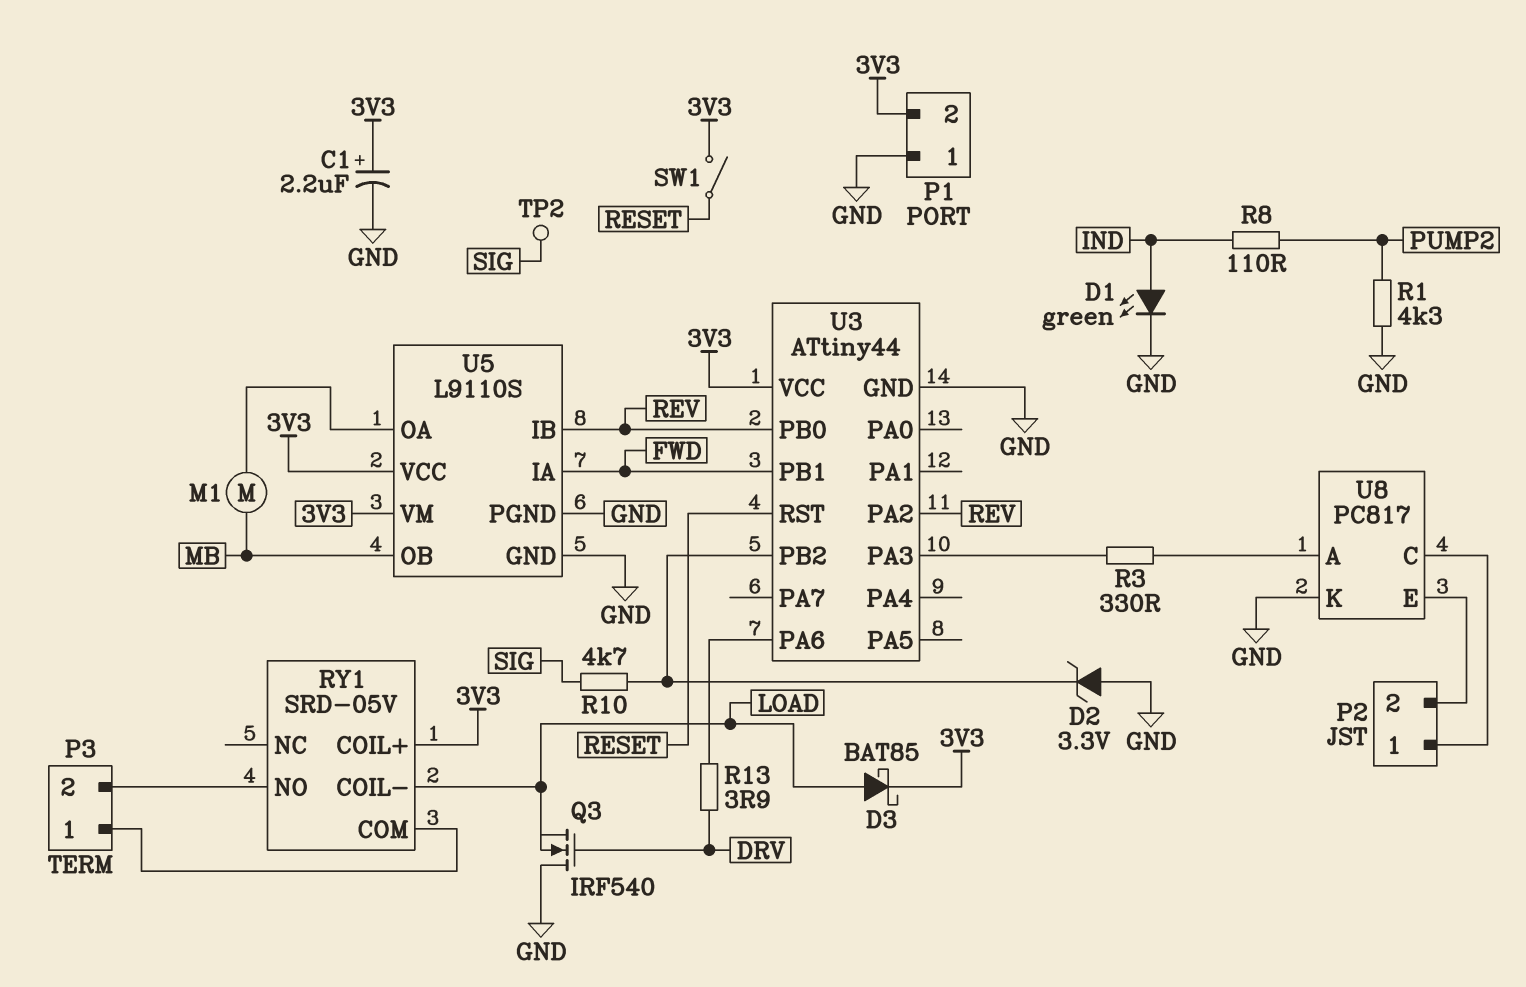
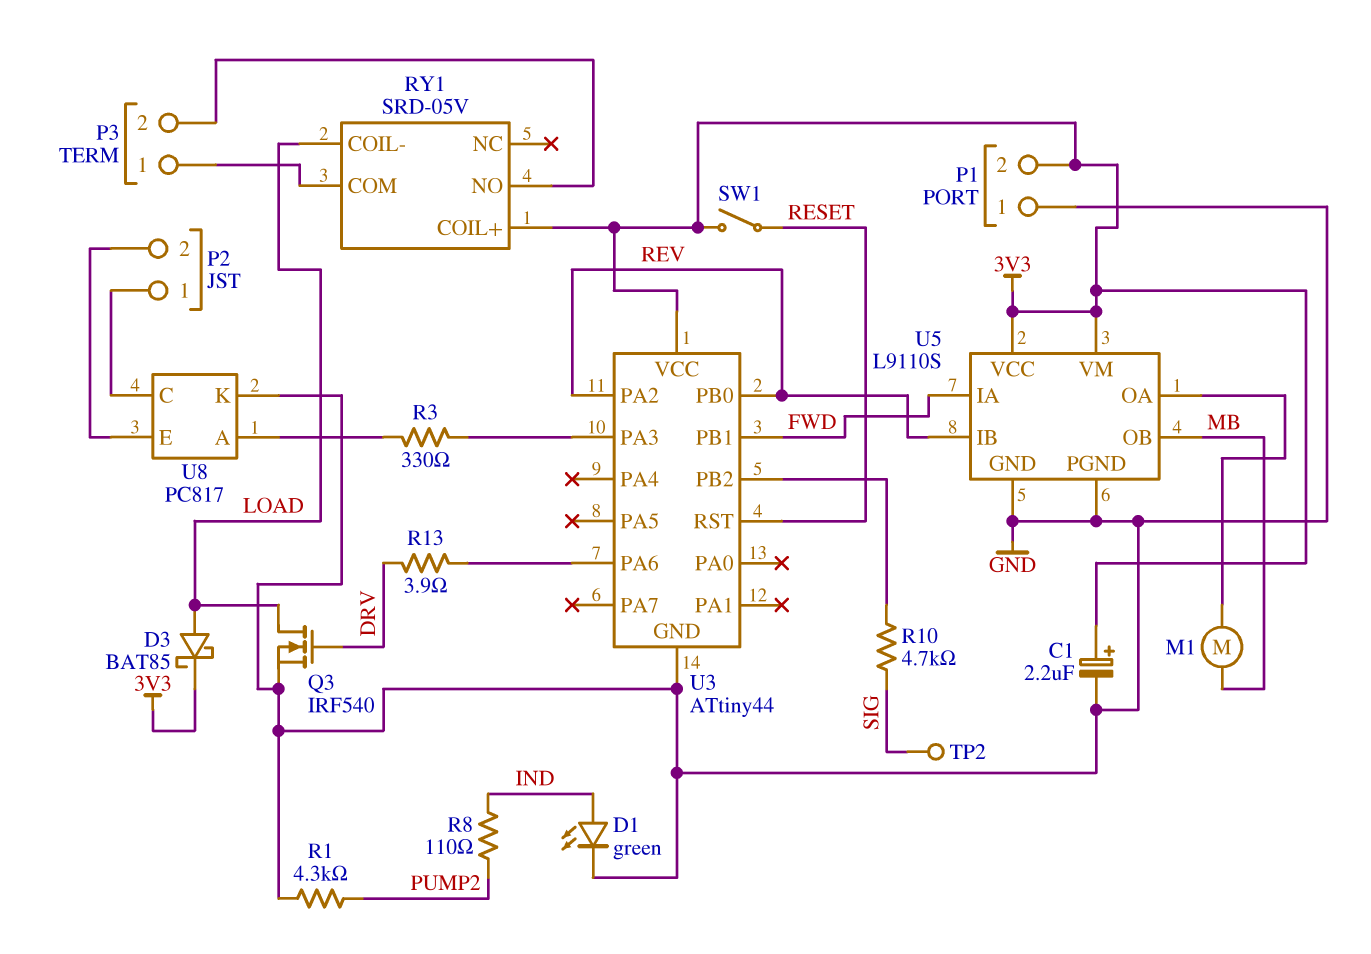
D2: zener 3.3V (A GND, K U3/PB2) -> none
Q3: NMOS IRF540 (G DRV, D GND, S LOAD) -> NMOS IRF540 (G DRV, D LOAD, S GND)

